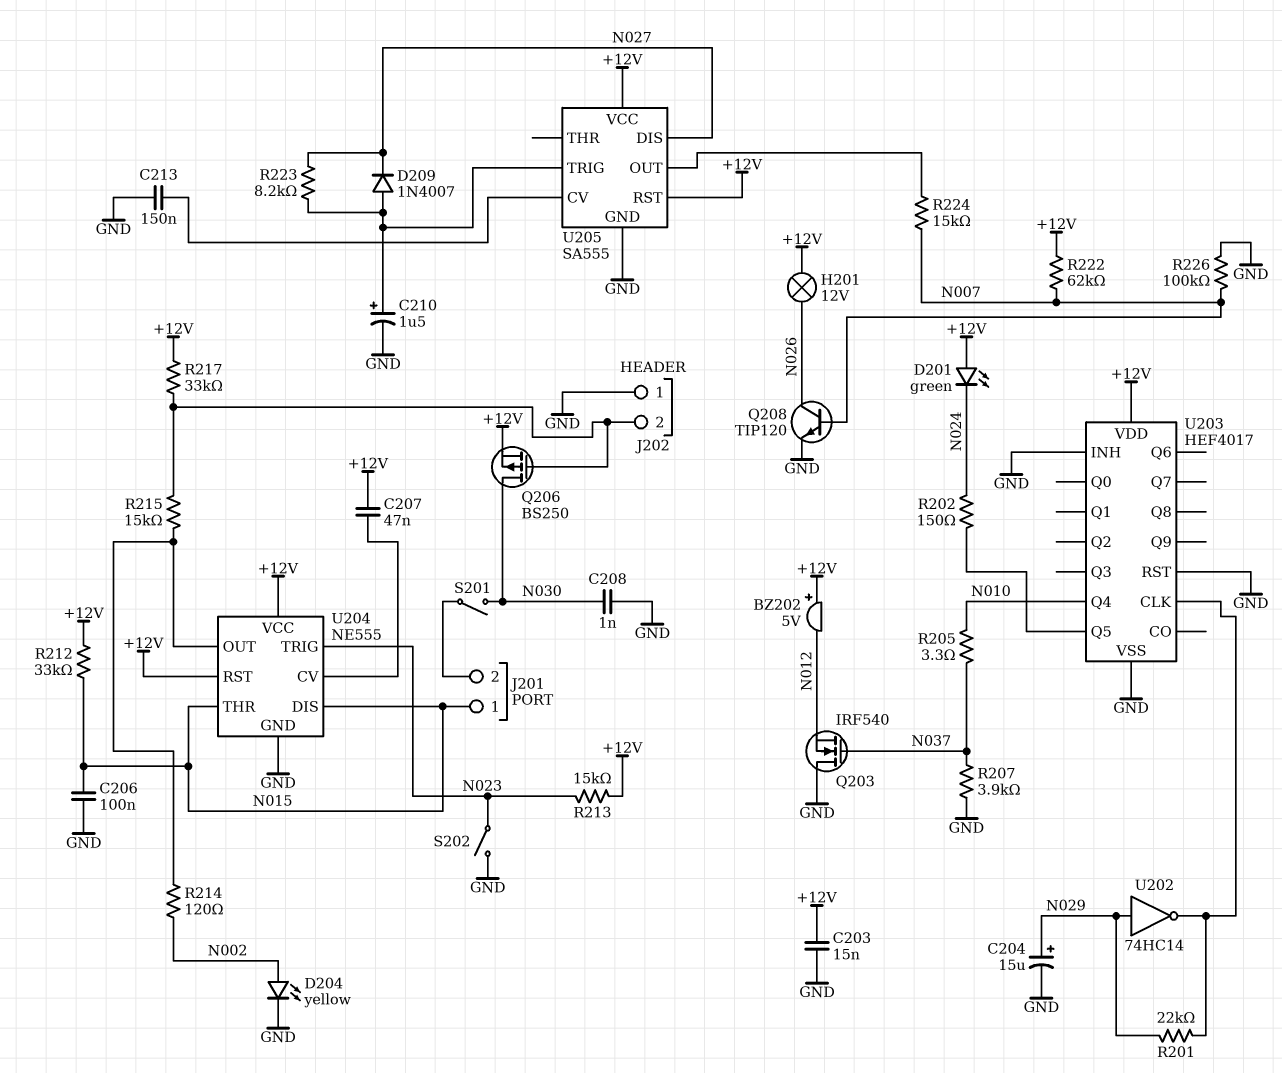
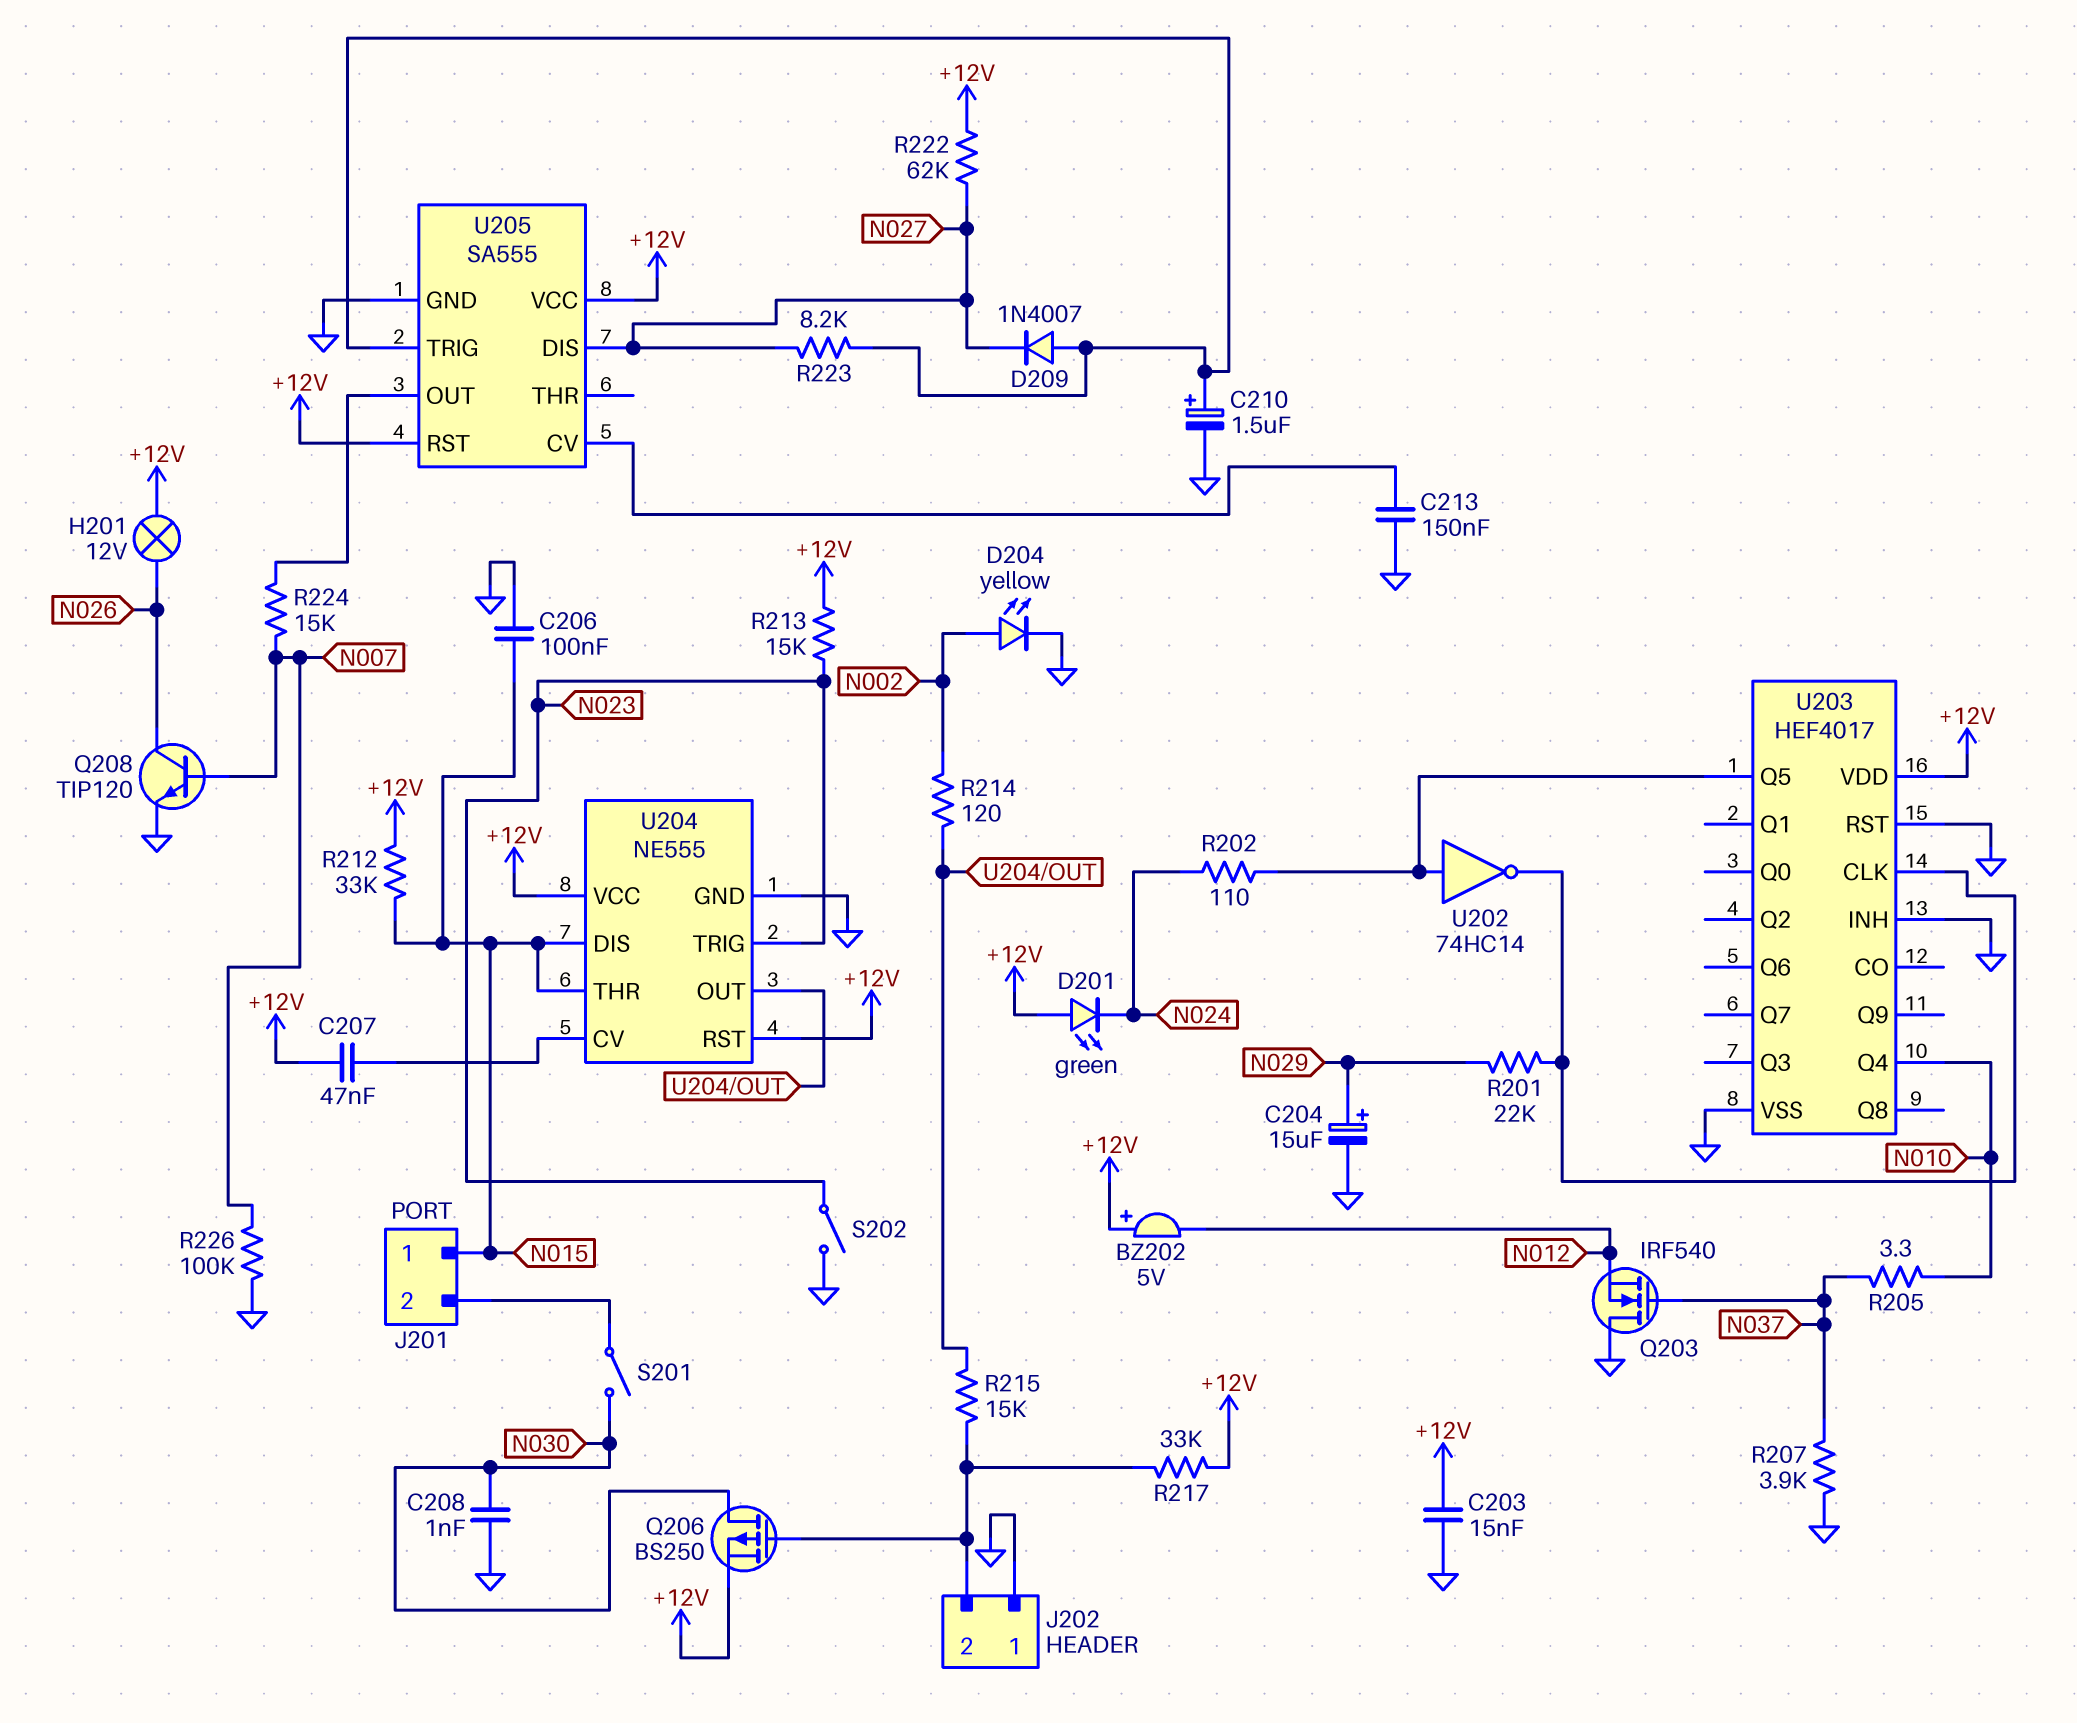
R202: 150 (N024, U203/Q5) -> 110 (N024, U203/Q5)
R222: 62k (+12V, N007) -> 62k (+12V, N027)
U202: NOT 74HC14 (in N029, out U203/CLK) -> NOT 74HC14 (in U203/Q5, out U203/CLK)

